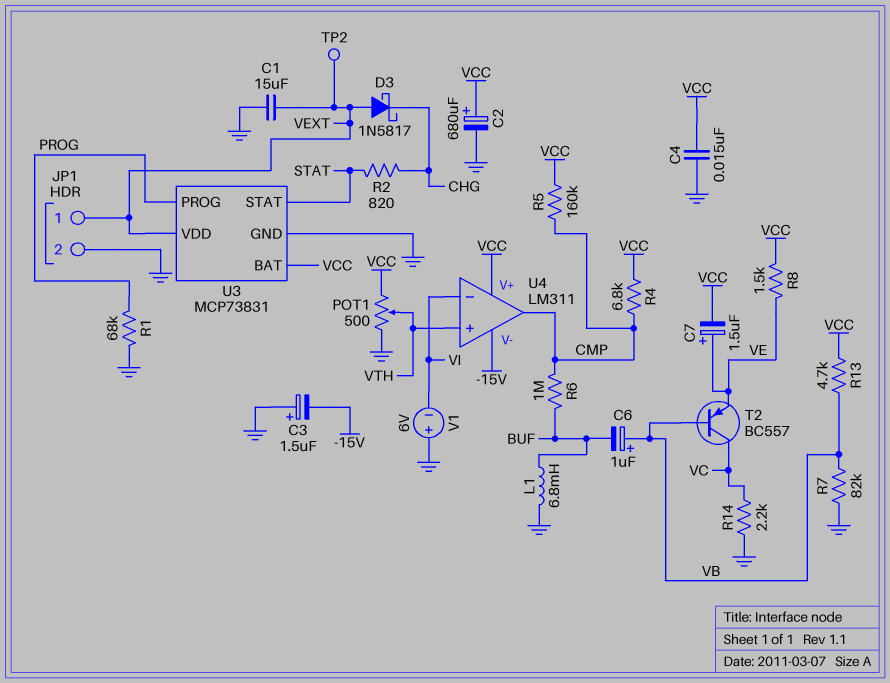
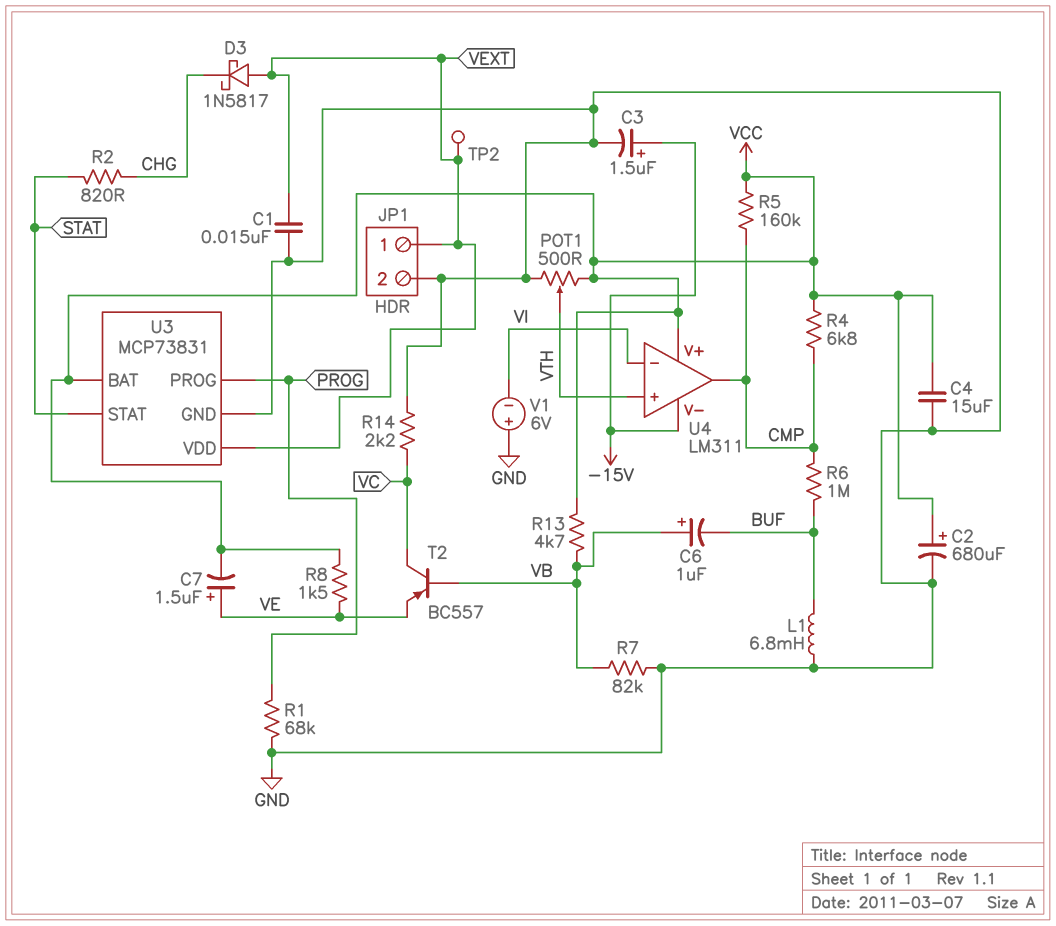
C1: 15uF (GND, VEXT) -> 15nF (GND, VEXT)
C3: 1.5uF (plus GND, minus -15V) -> 1.5uF (plus -15V, minus GND)
C4: 15nF (GND, VCC) -> 15uF (GND, VCC)

